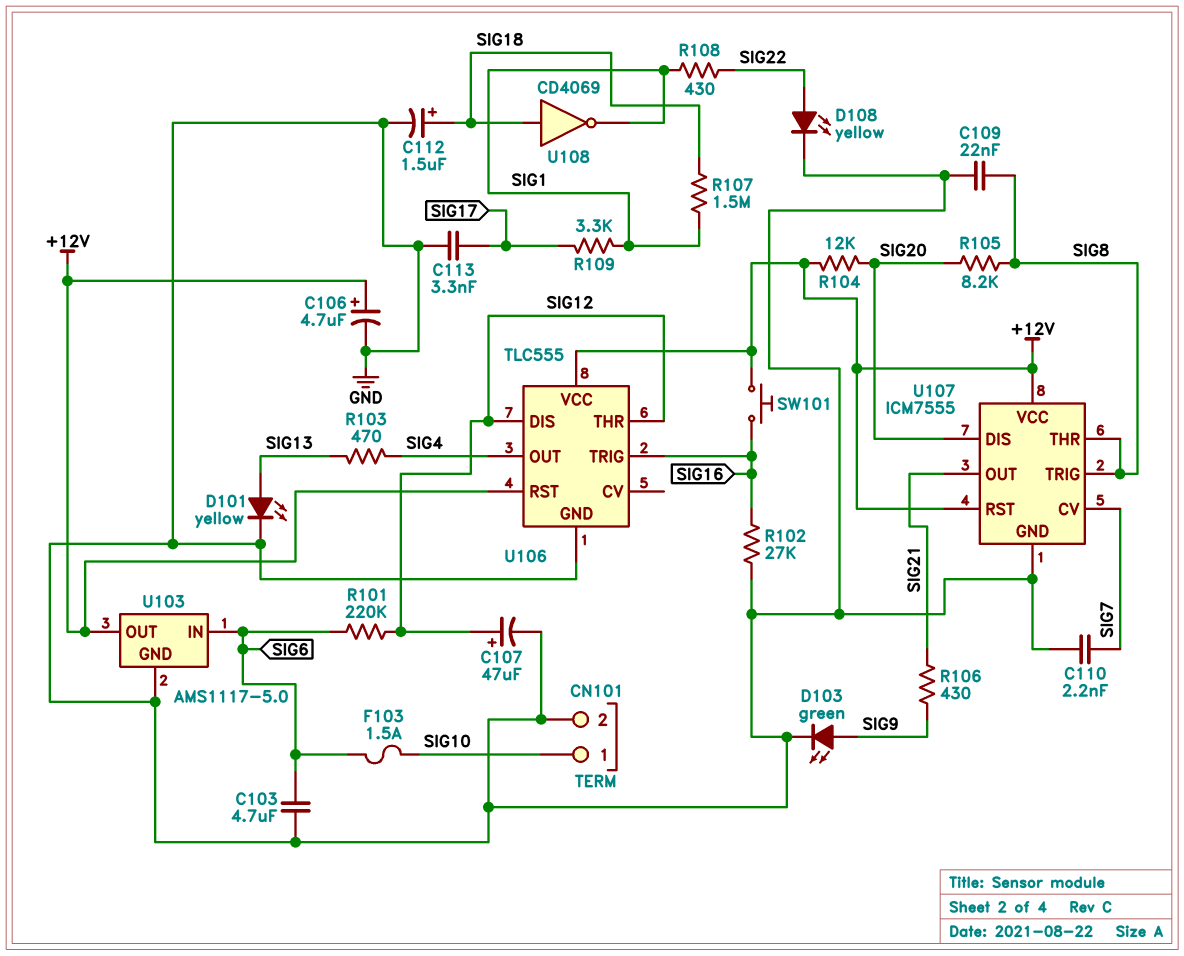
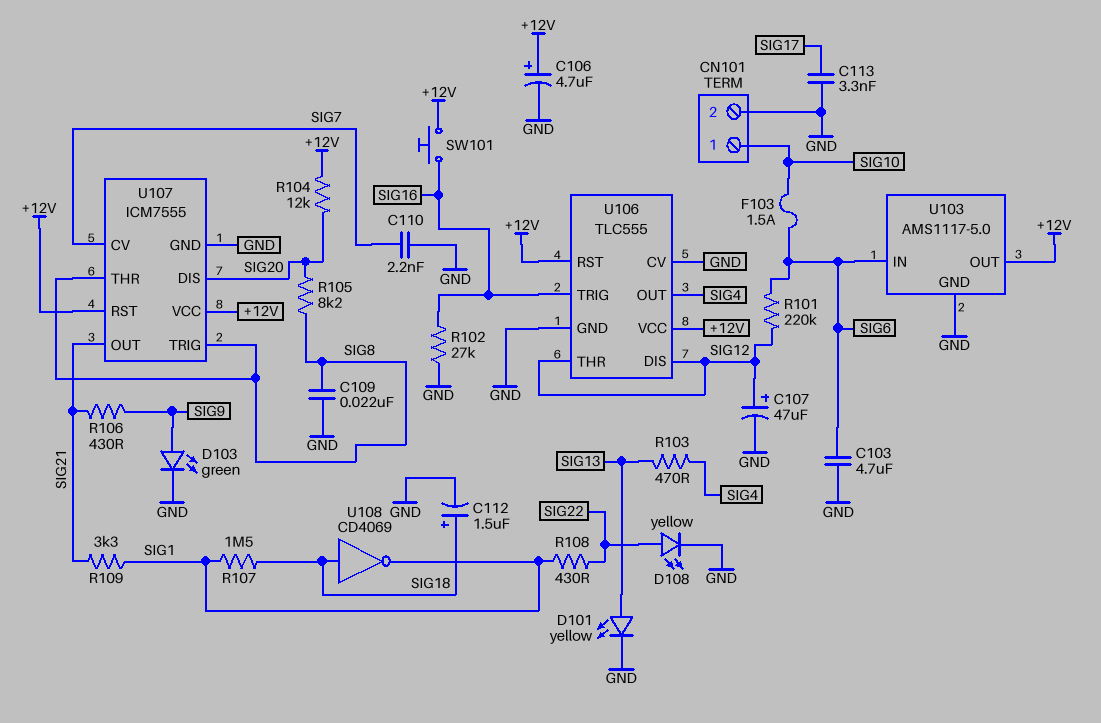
R109: 3.3k (SIG1, SIG17) -> 3.3k (SIG1, SIG21)
U106 pin CV: none -> GND

